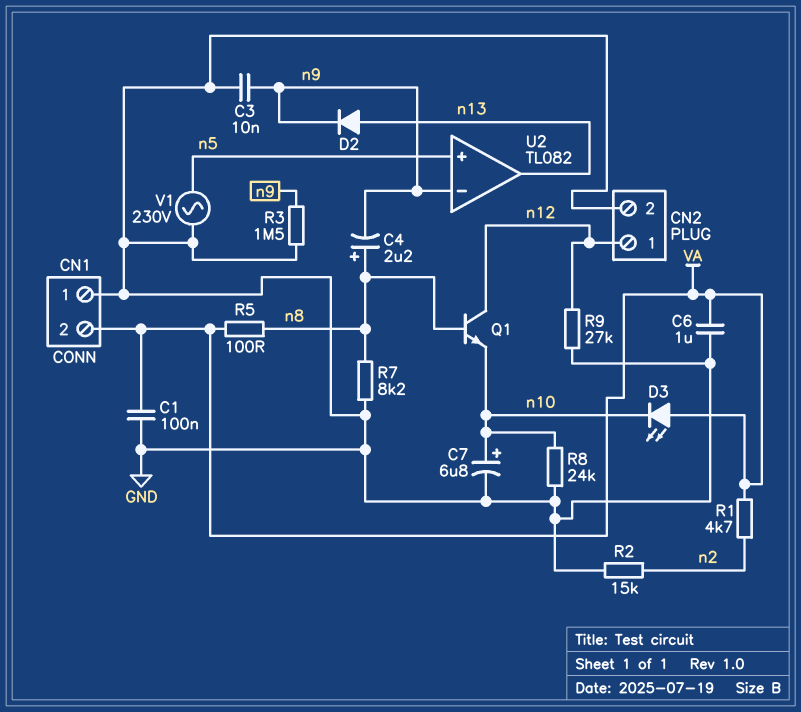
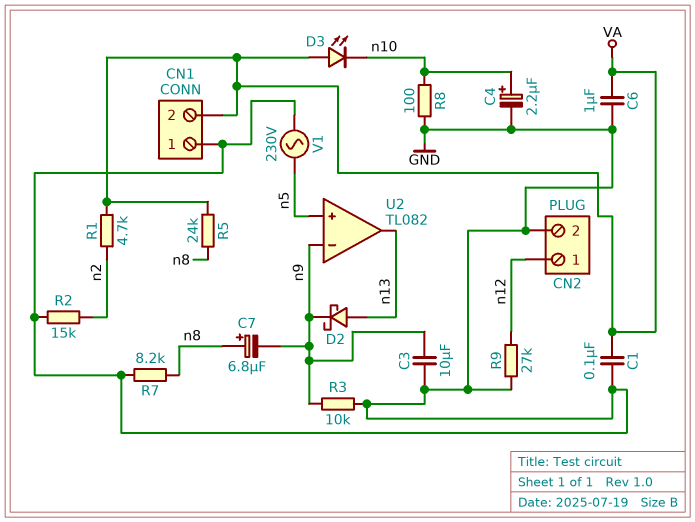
C3: 10nF (GND, n9) -> 10uF (GND, n9)
C4: 2.2uF (plus n8, minus n9) -> 2.2uF (plus n10, minus GND)
C7: 6.8uF (plus n10, minus GND) -> 6.8uF (plus n8, minus n9)
D2: diode (A n13, K n9) -> schottky (A n13, K n9)
Q1: NPN (B n8, C n12, E n10) -> none
R3: 1.5M (GND, n9) -> 10k (GND, n9)
R5: 100 (VA, n8) -> 24k (VA, n8)
R8: 24k (GND, n10) -> 100 (GND, n10)

